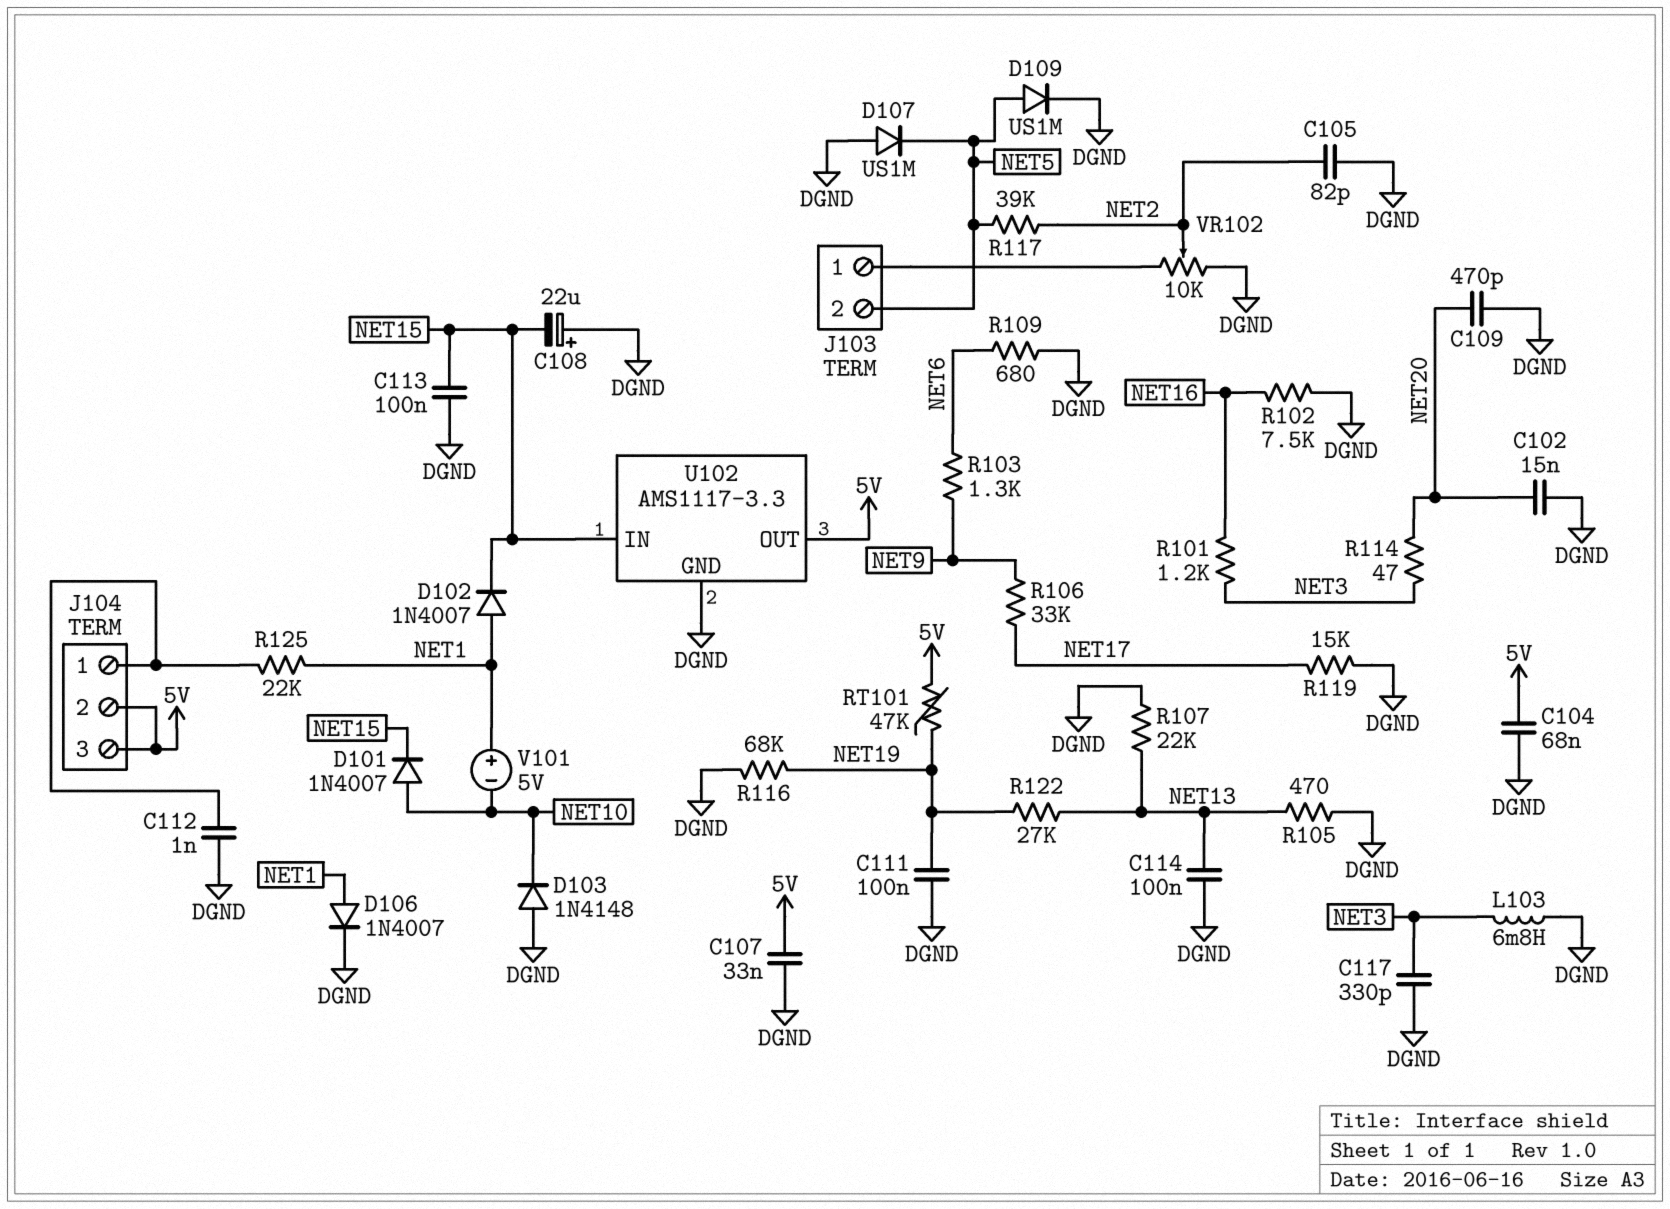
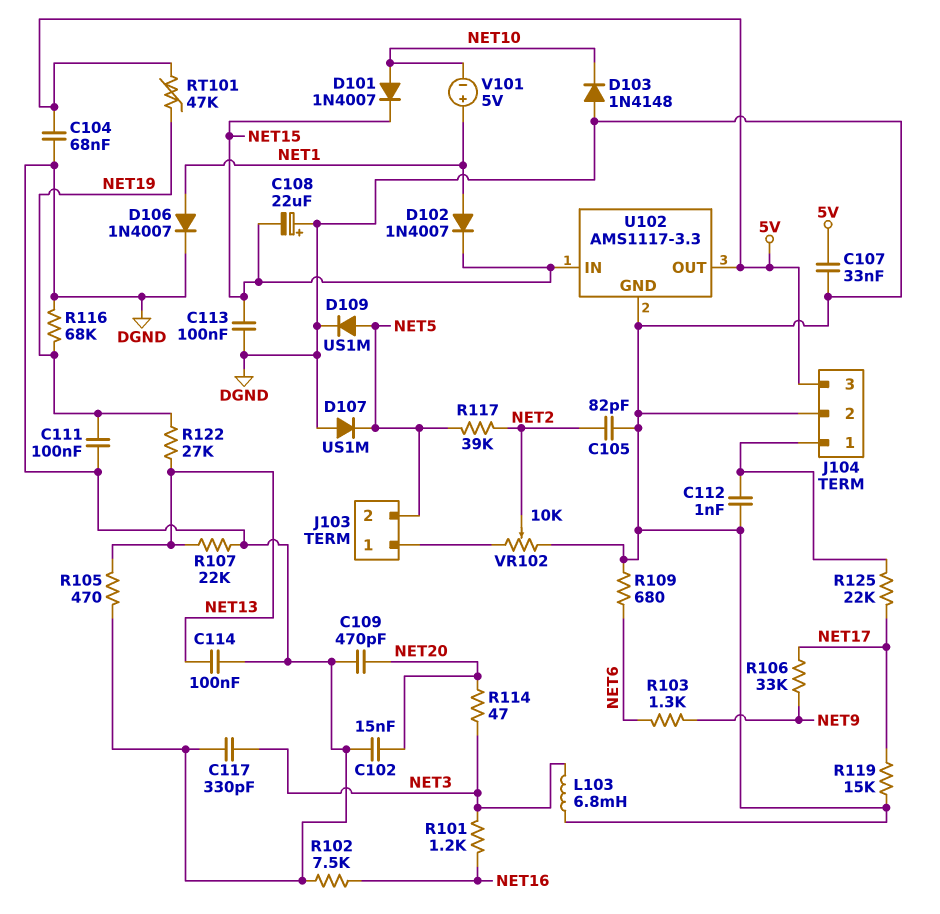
J104 pin 2: 5V -> DGND
R125: 22k (J104/1, NET1) -> 22k (J104/1, NET17)

